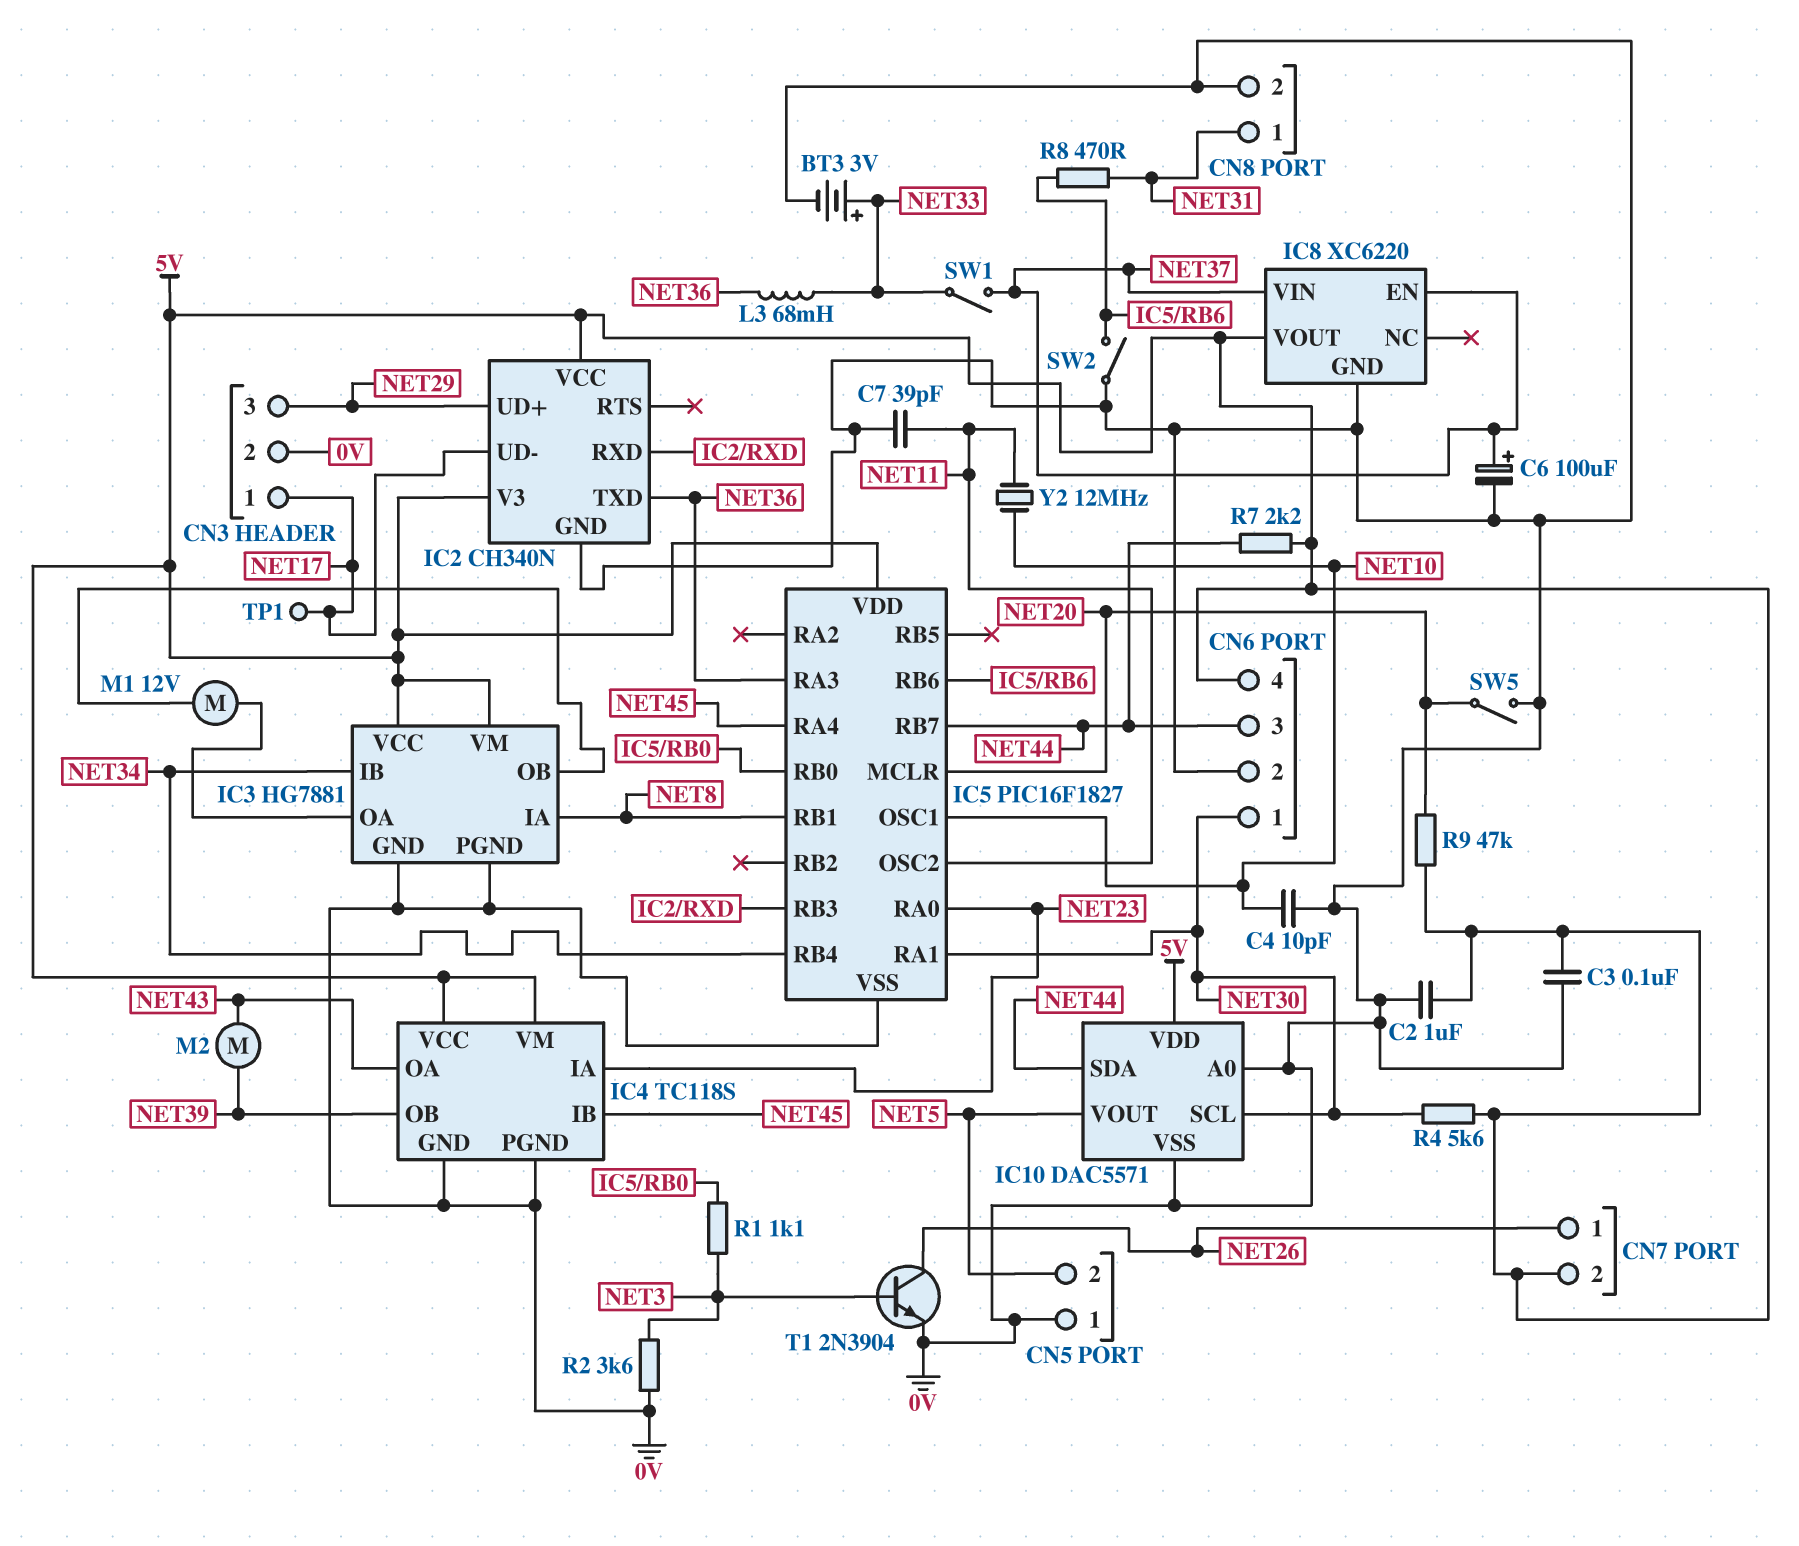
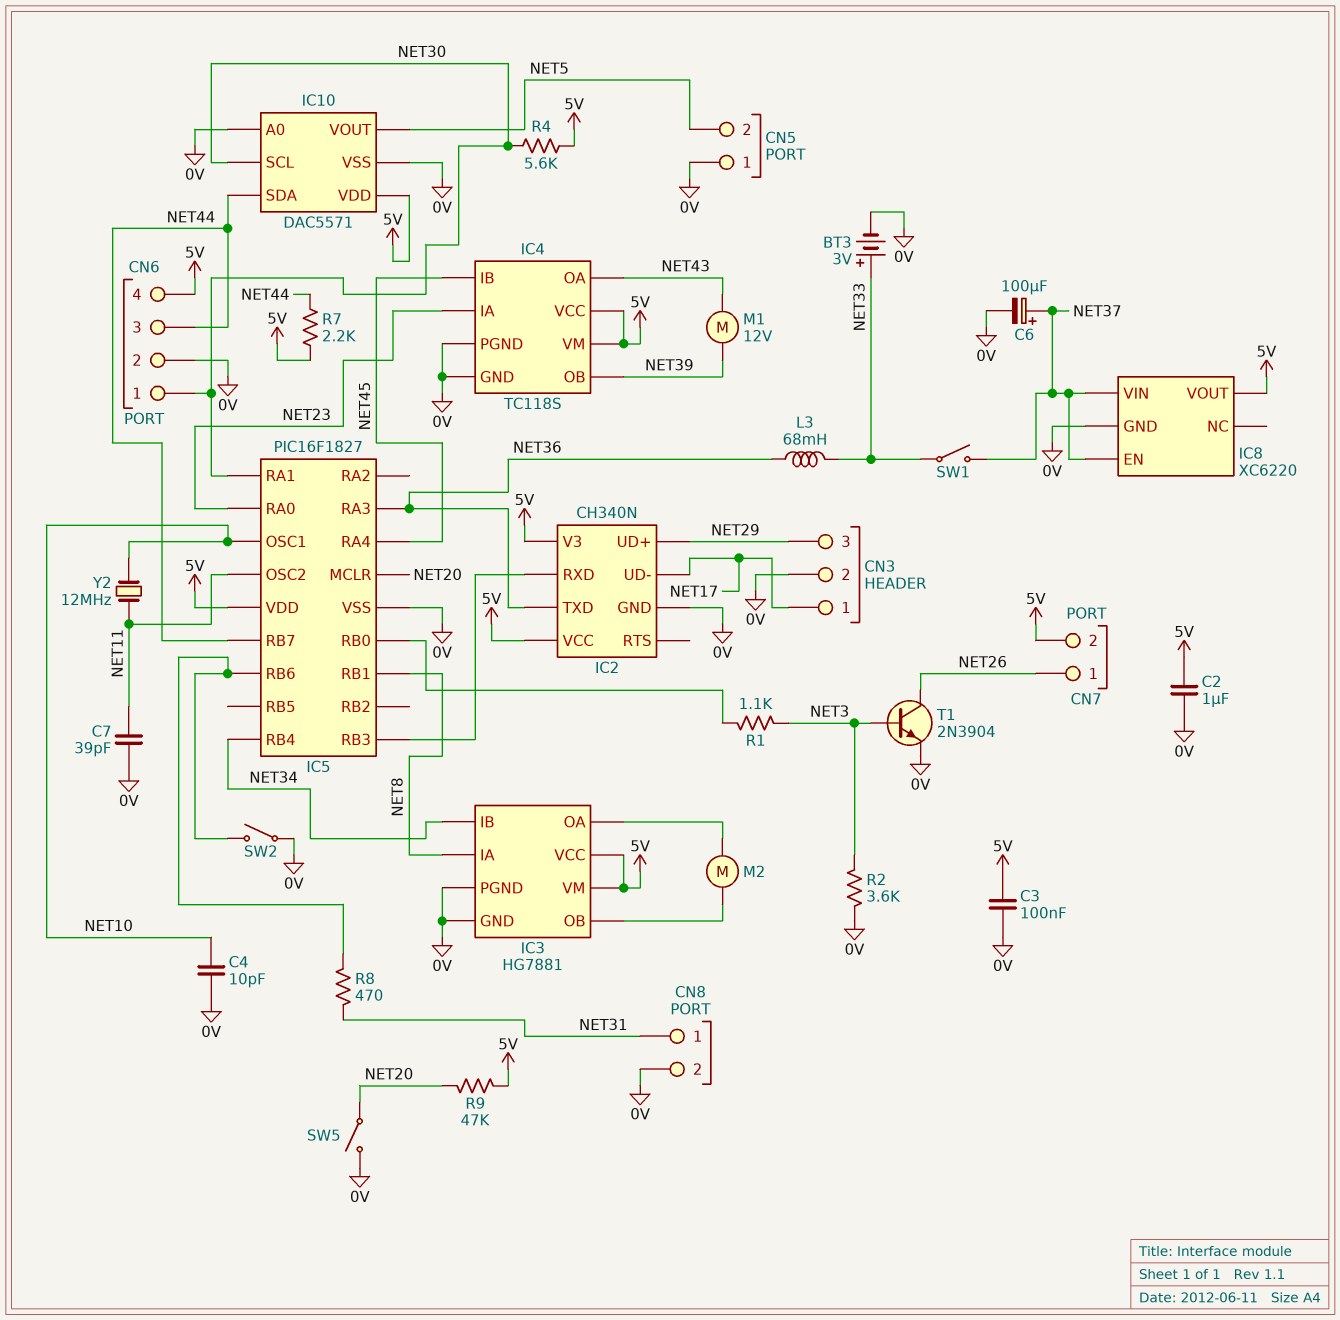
M1: motor 12V (IC3/OA, IC3/OB) -> motor 12V (NET39, NET43)
M2: motor (NET39, NET43) -> motor (IC3/OA, IC3/OB)
TP1: test point (NET17) -> none

